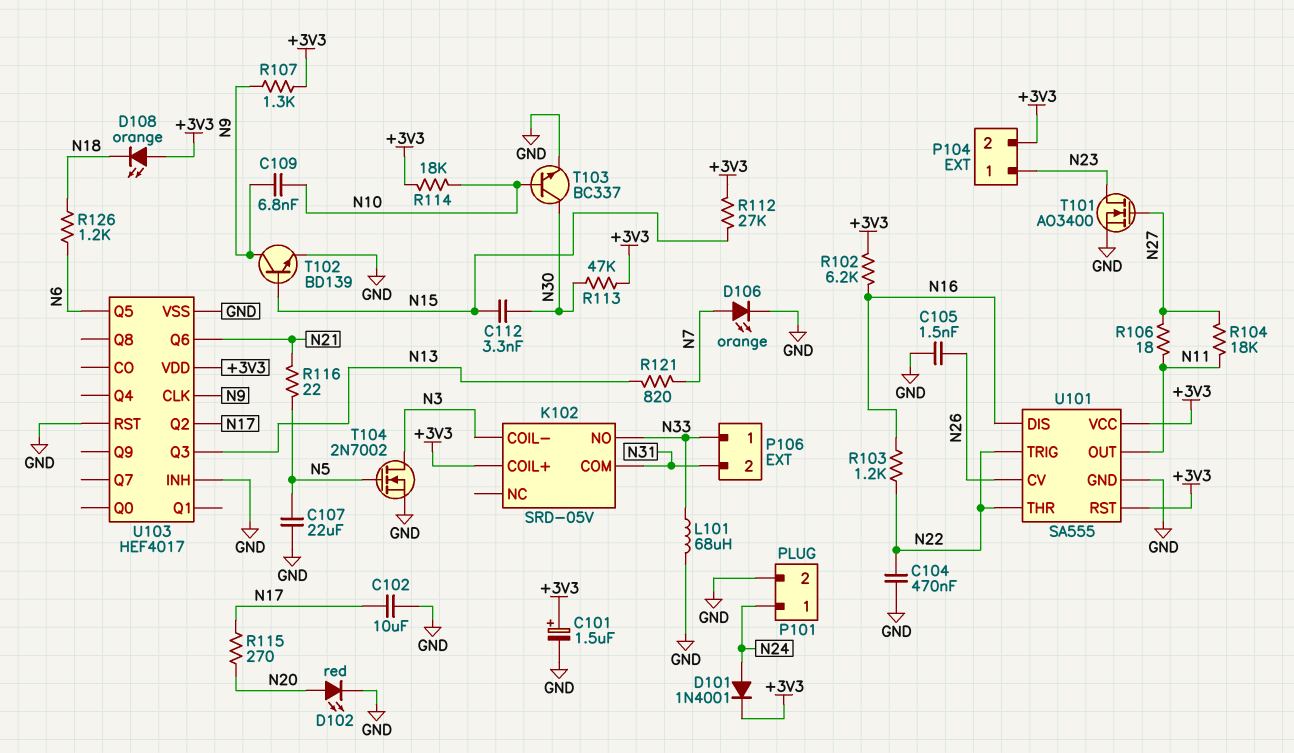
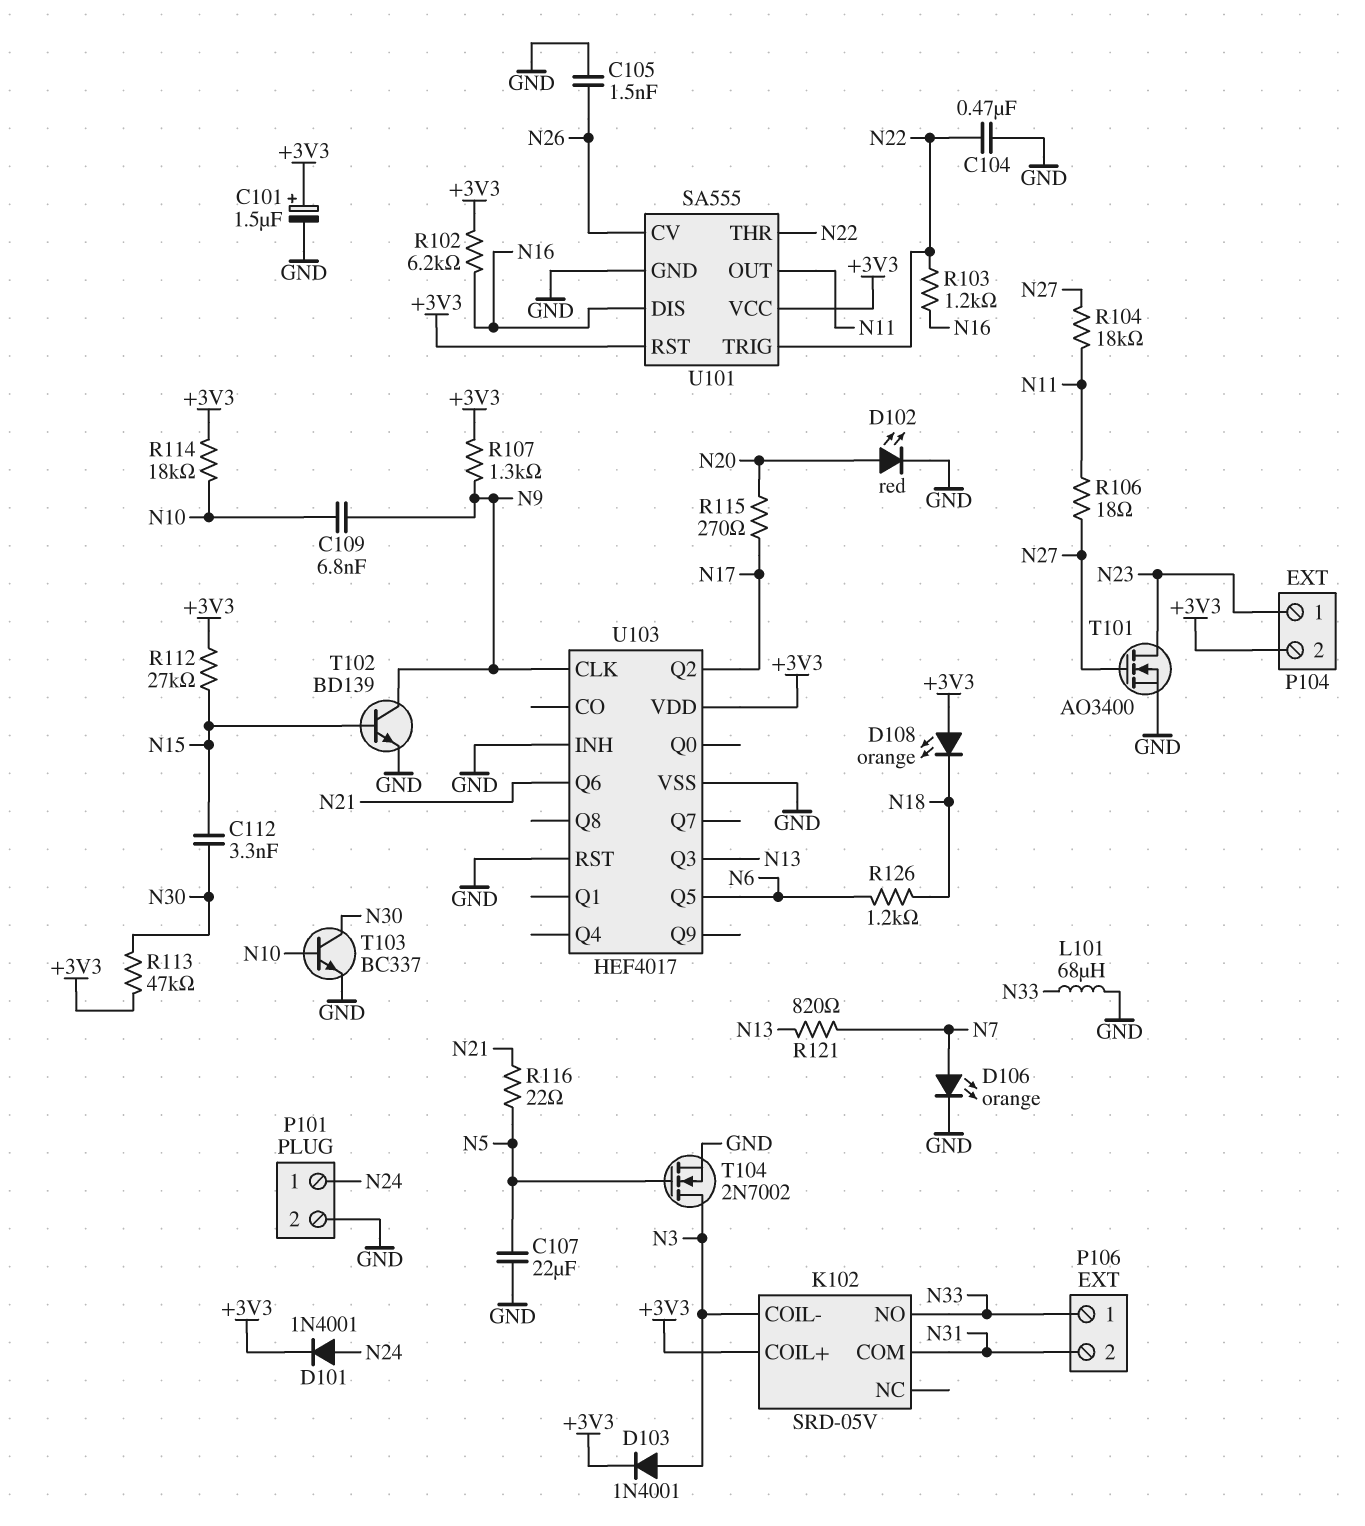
C102: 10uF (GND, N17) -> none
D103: none -> diode 1N4001 (A N3, K +3V3)

